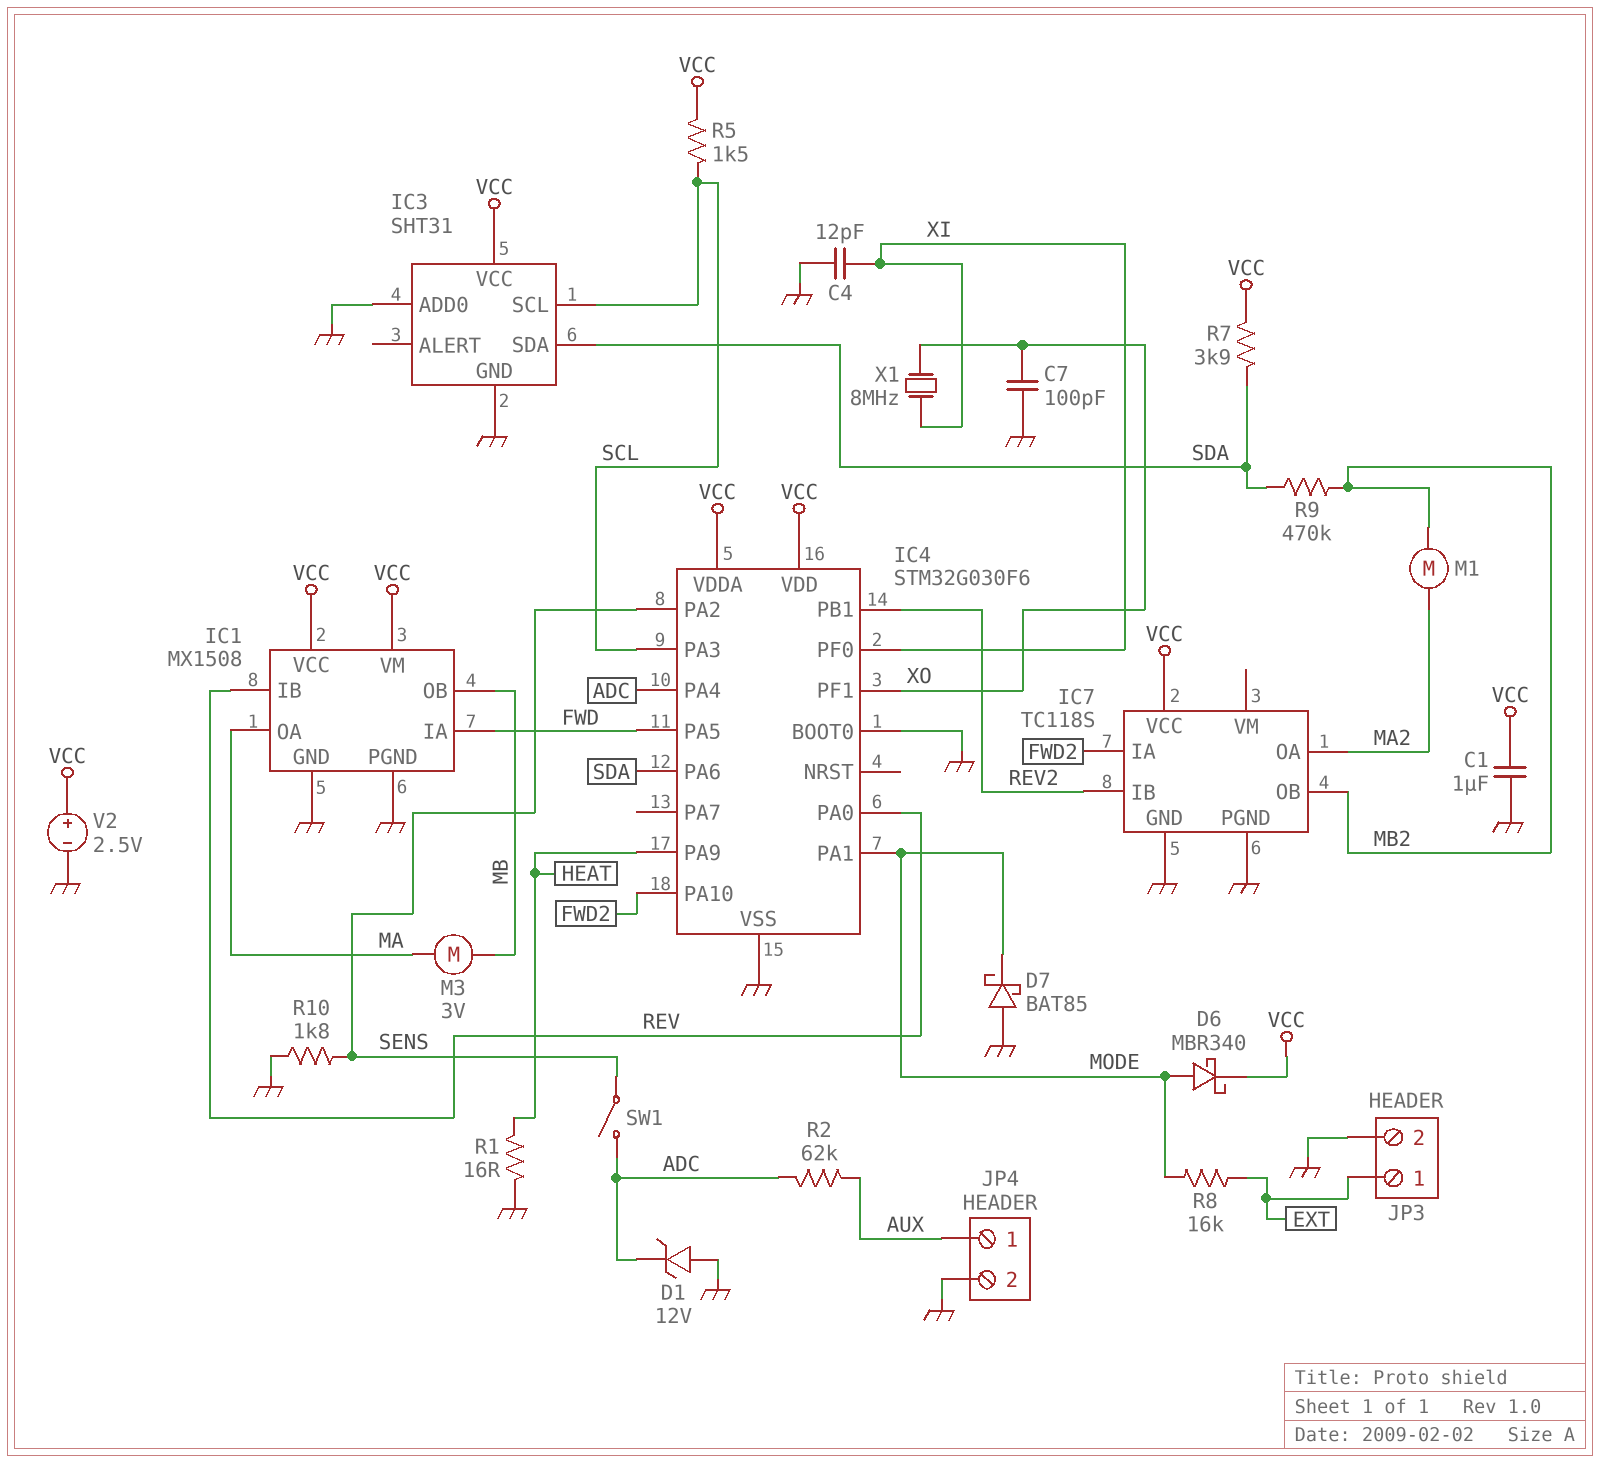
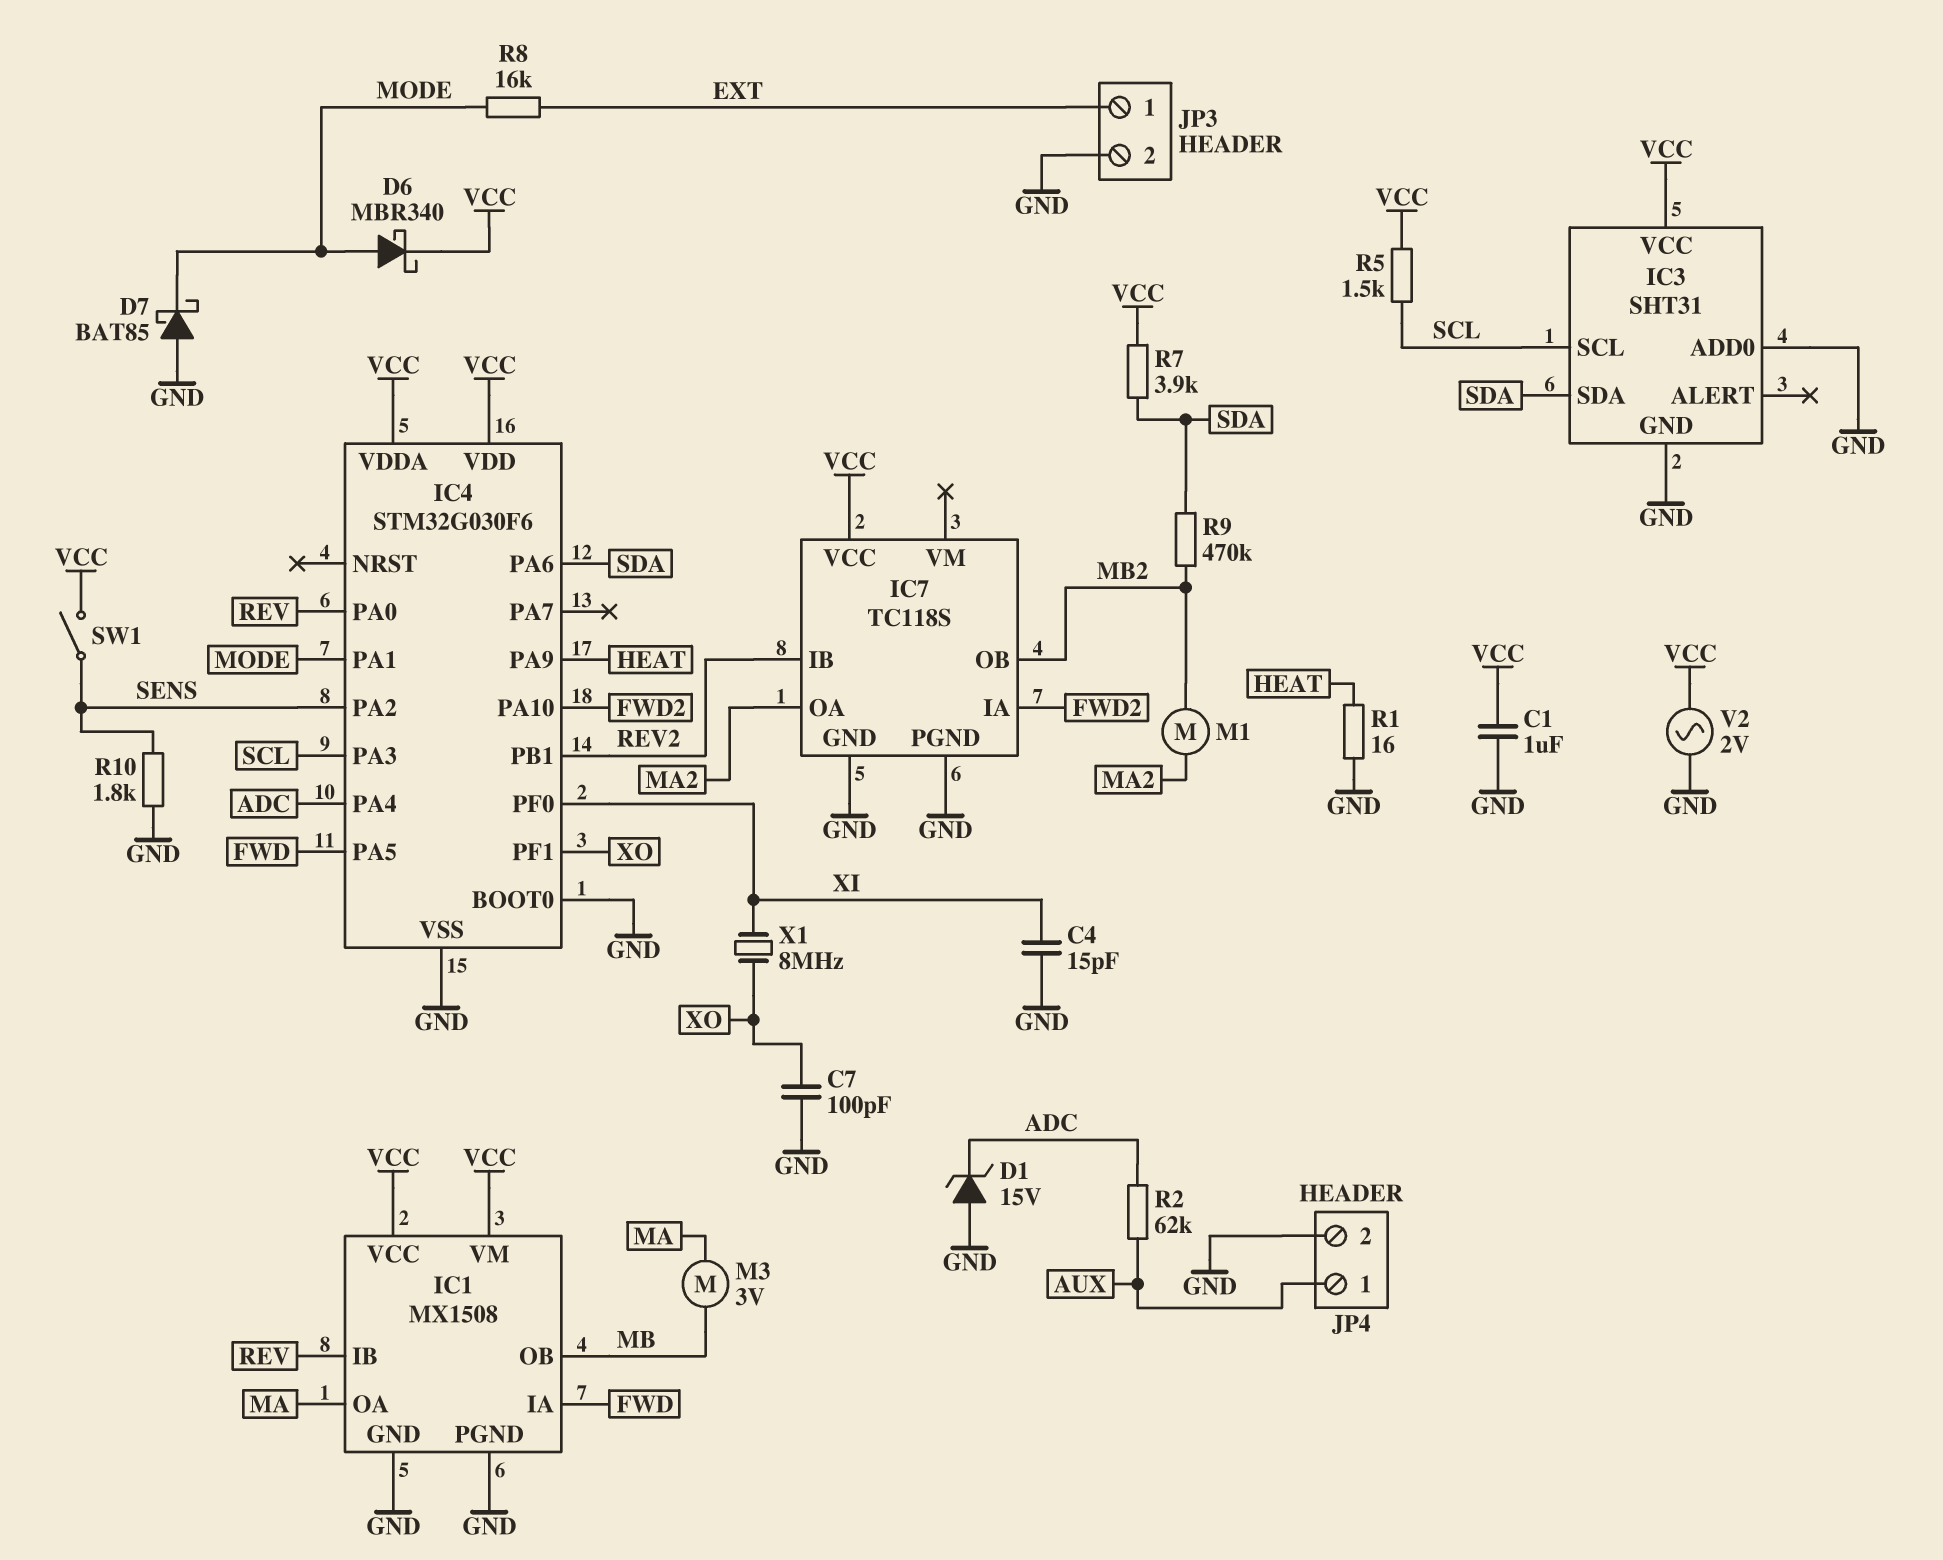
C4: 12pF (GND, XI) -> 15pF (GND, XI)
D1: zener 12V (A GND, K ADC) -> zener 15V (A GND, K ADC)
SW1: switch (ADC, SENS) -> switch (SENS, VCC)
V2: 2.5V (plus VCC, minus GND) -> AC 2V (GND, VCC)

